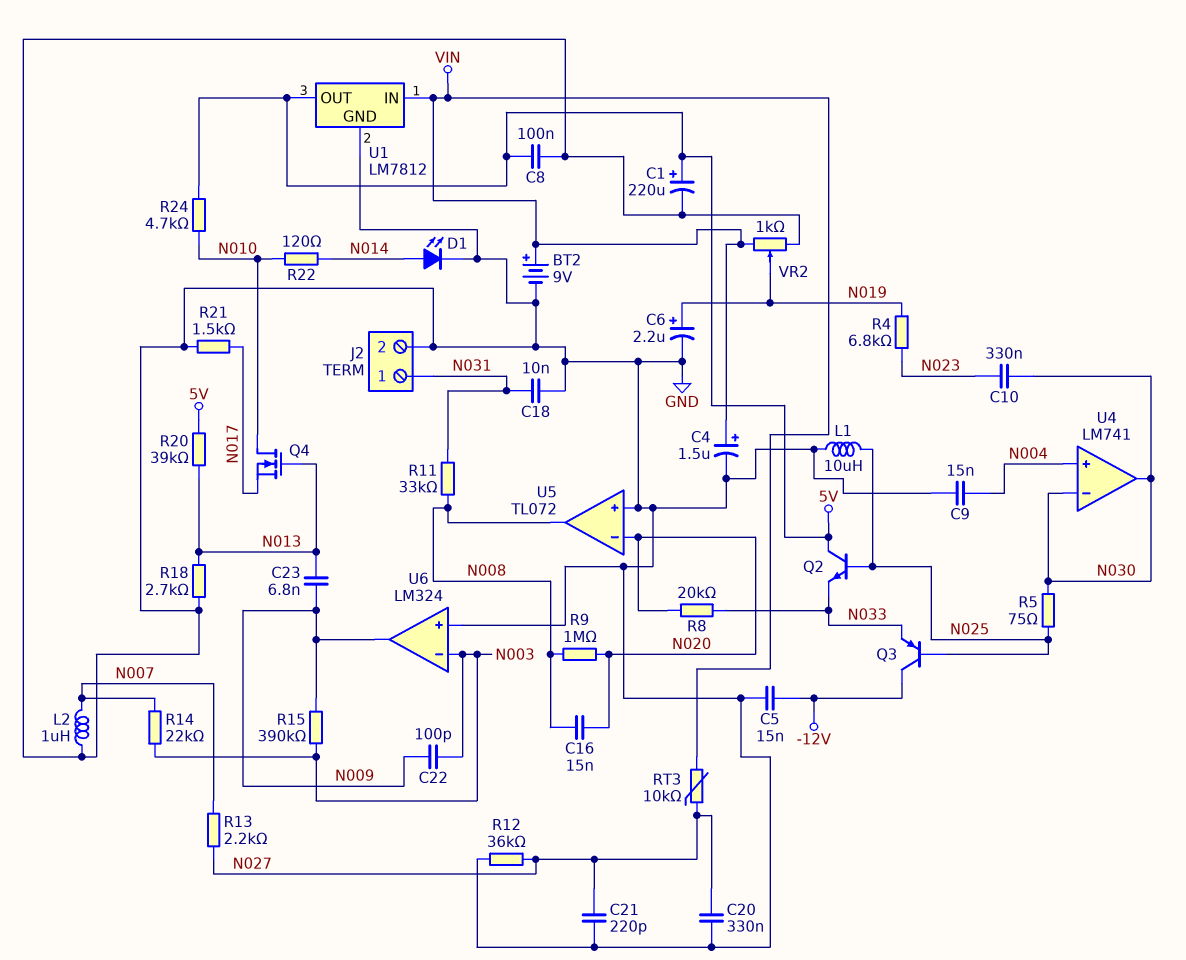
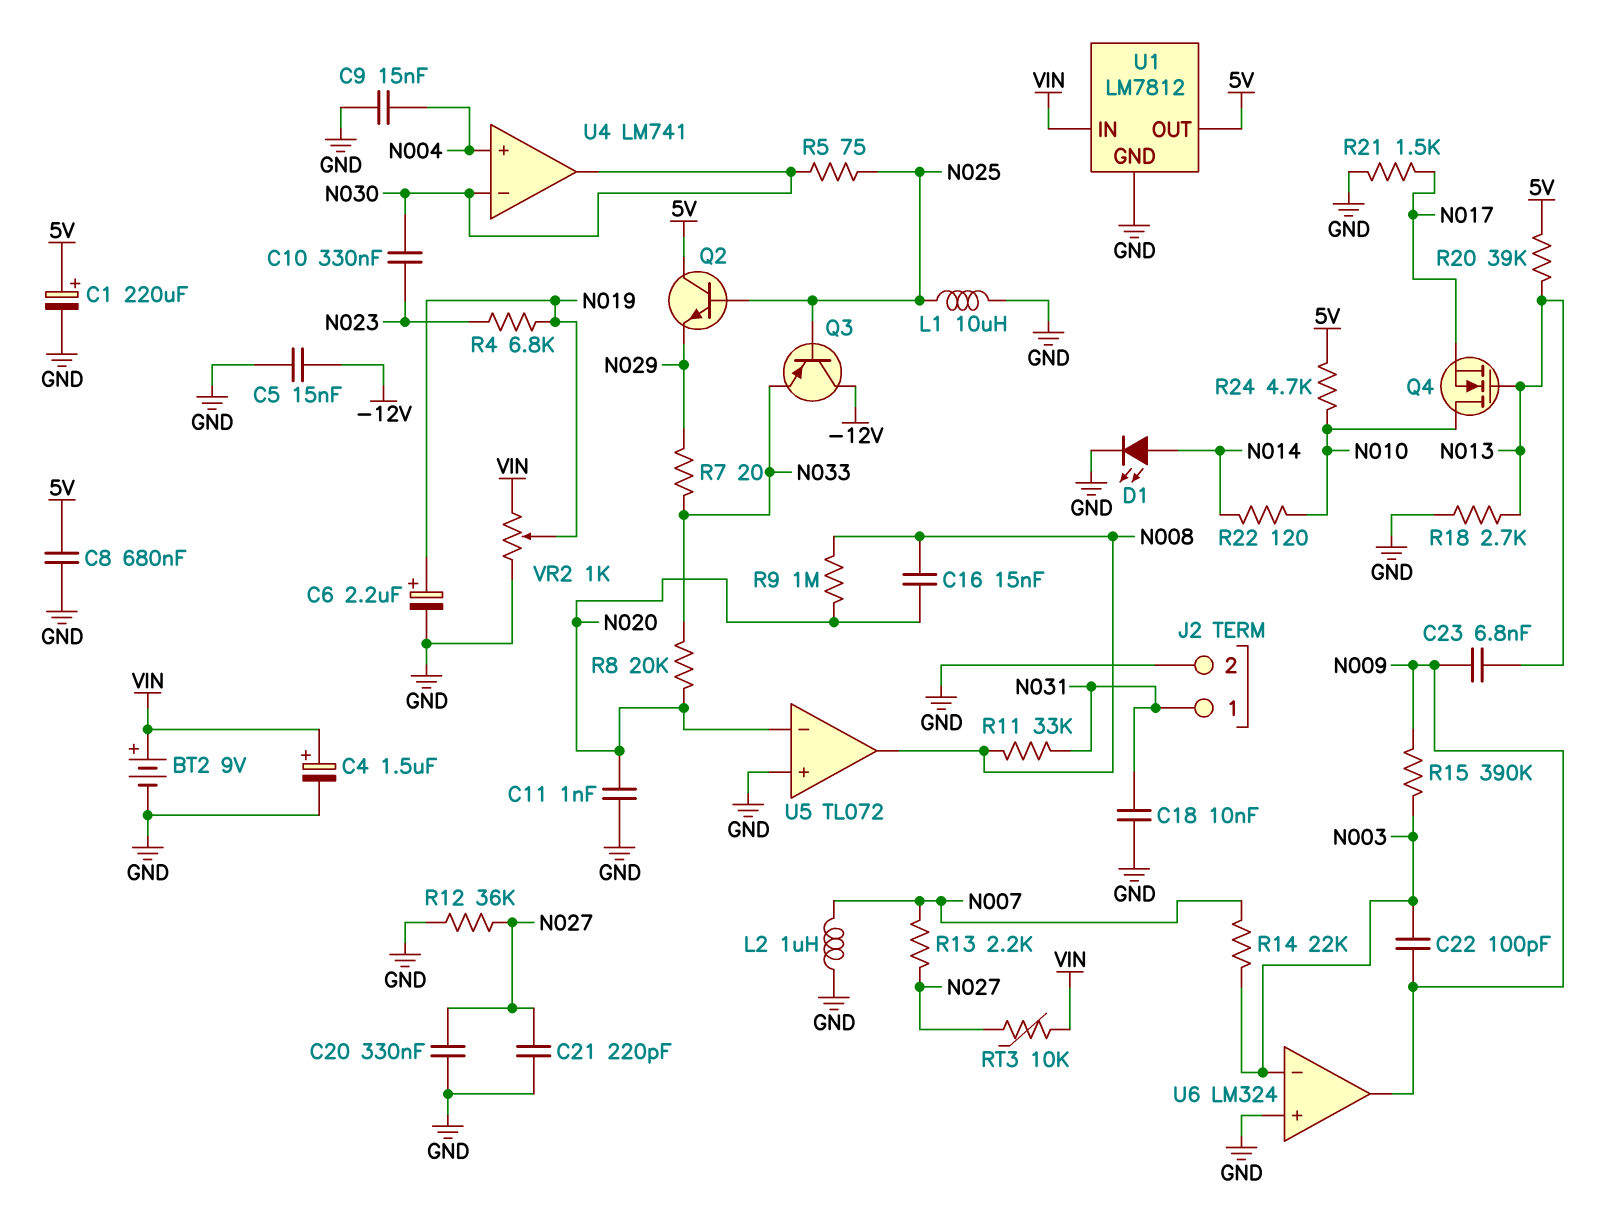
C8: 100nF (5V, GND) -> 680nF (5V, GND)
C11: none -> 1nF (GND, N020)
Q2: NPN (B N025, C 5V, E N033) -> NPN (B N025, C 5V, E N029)
R7: none -> 20 (N029, N033)

